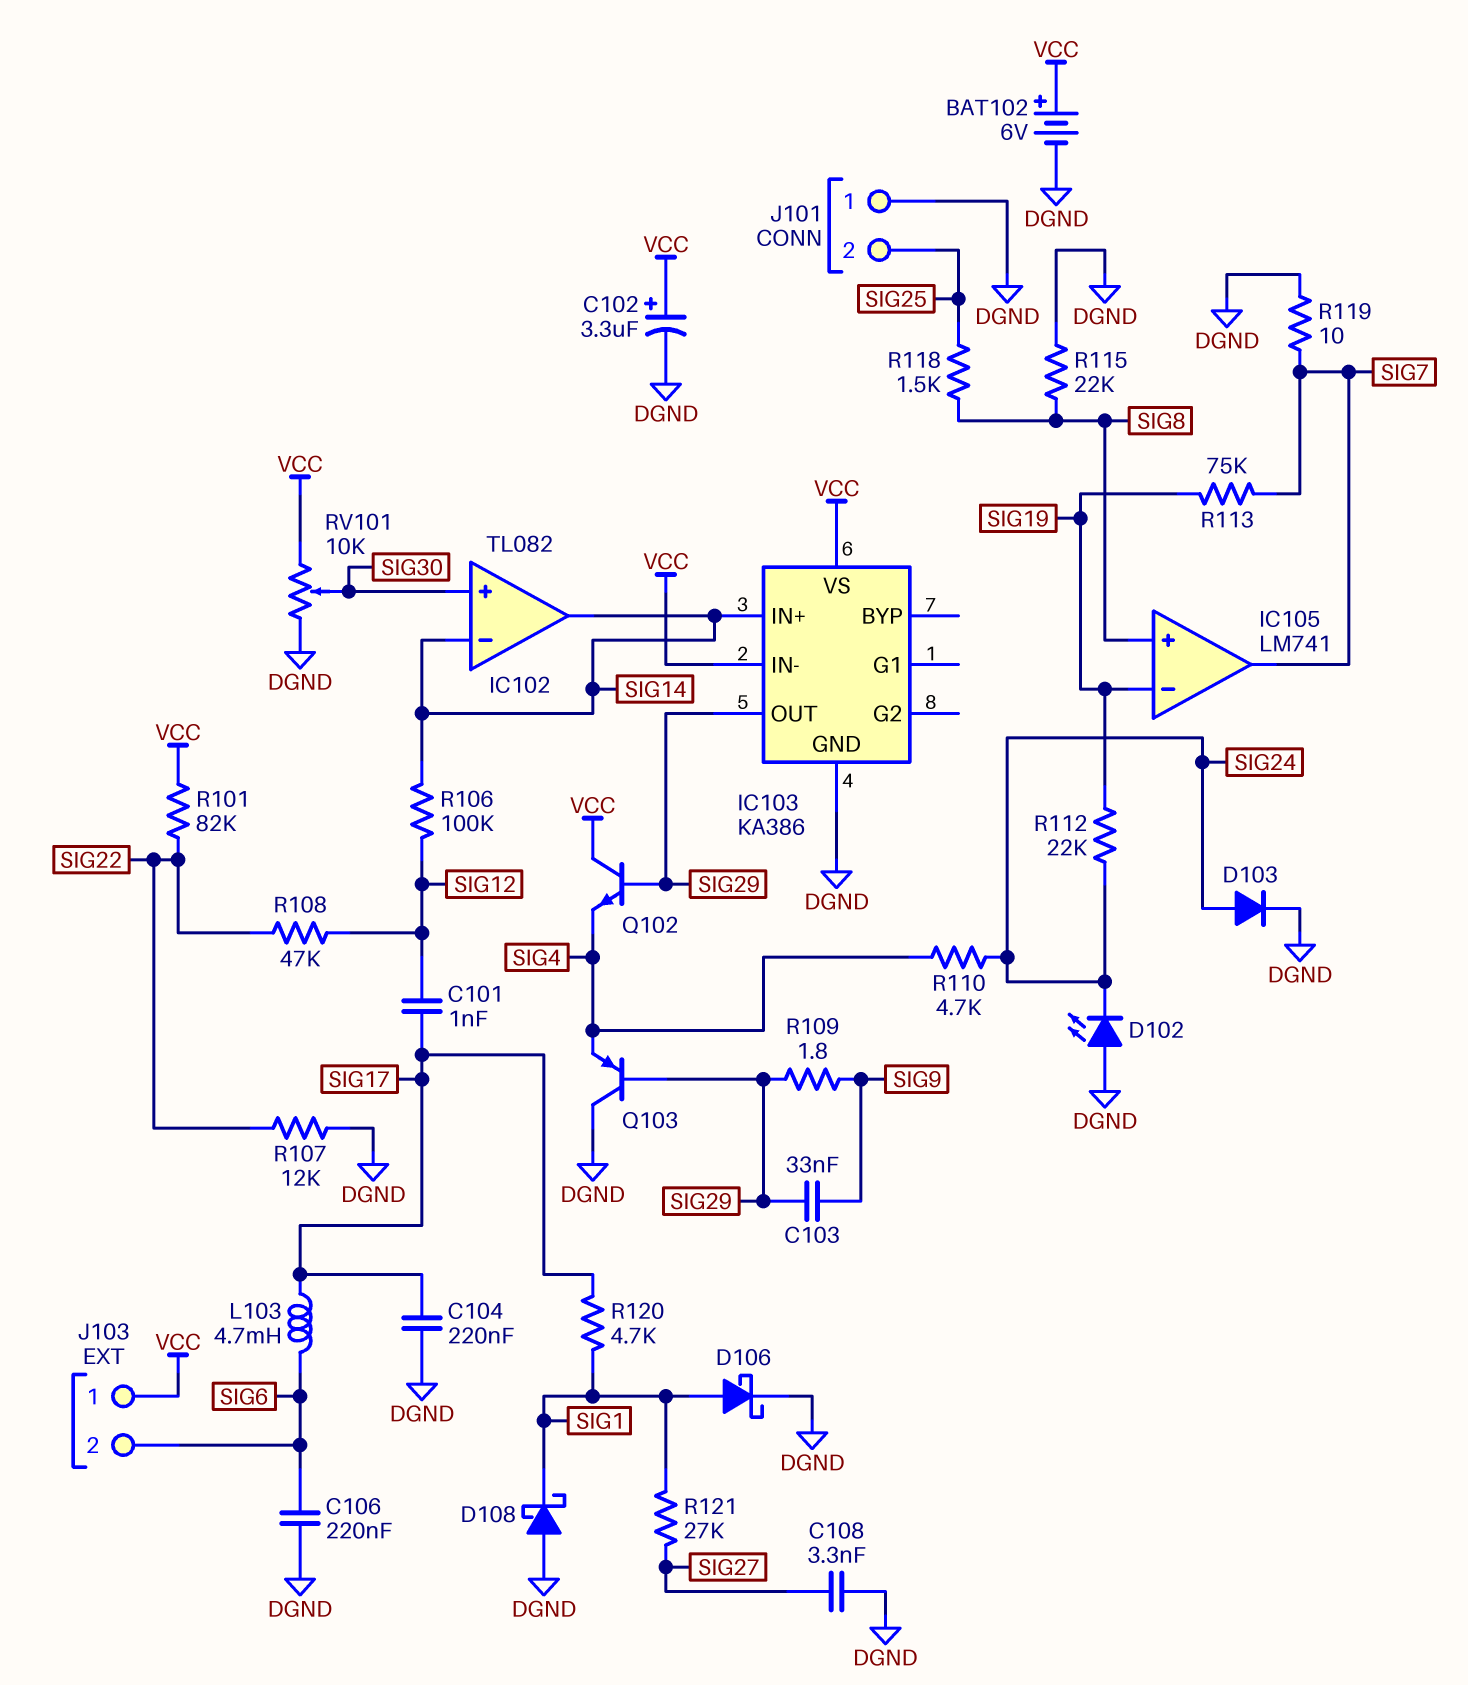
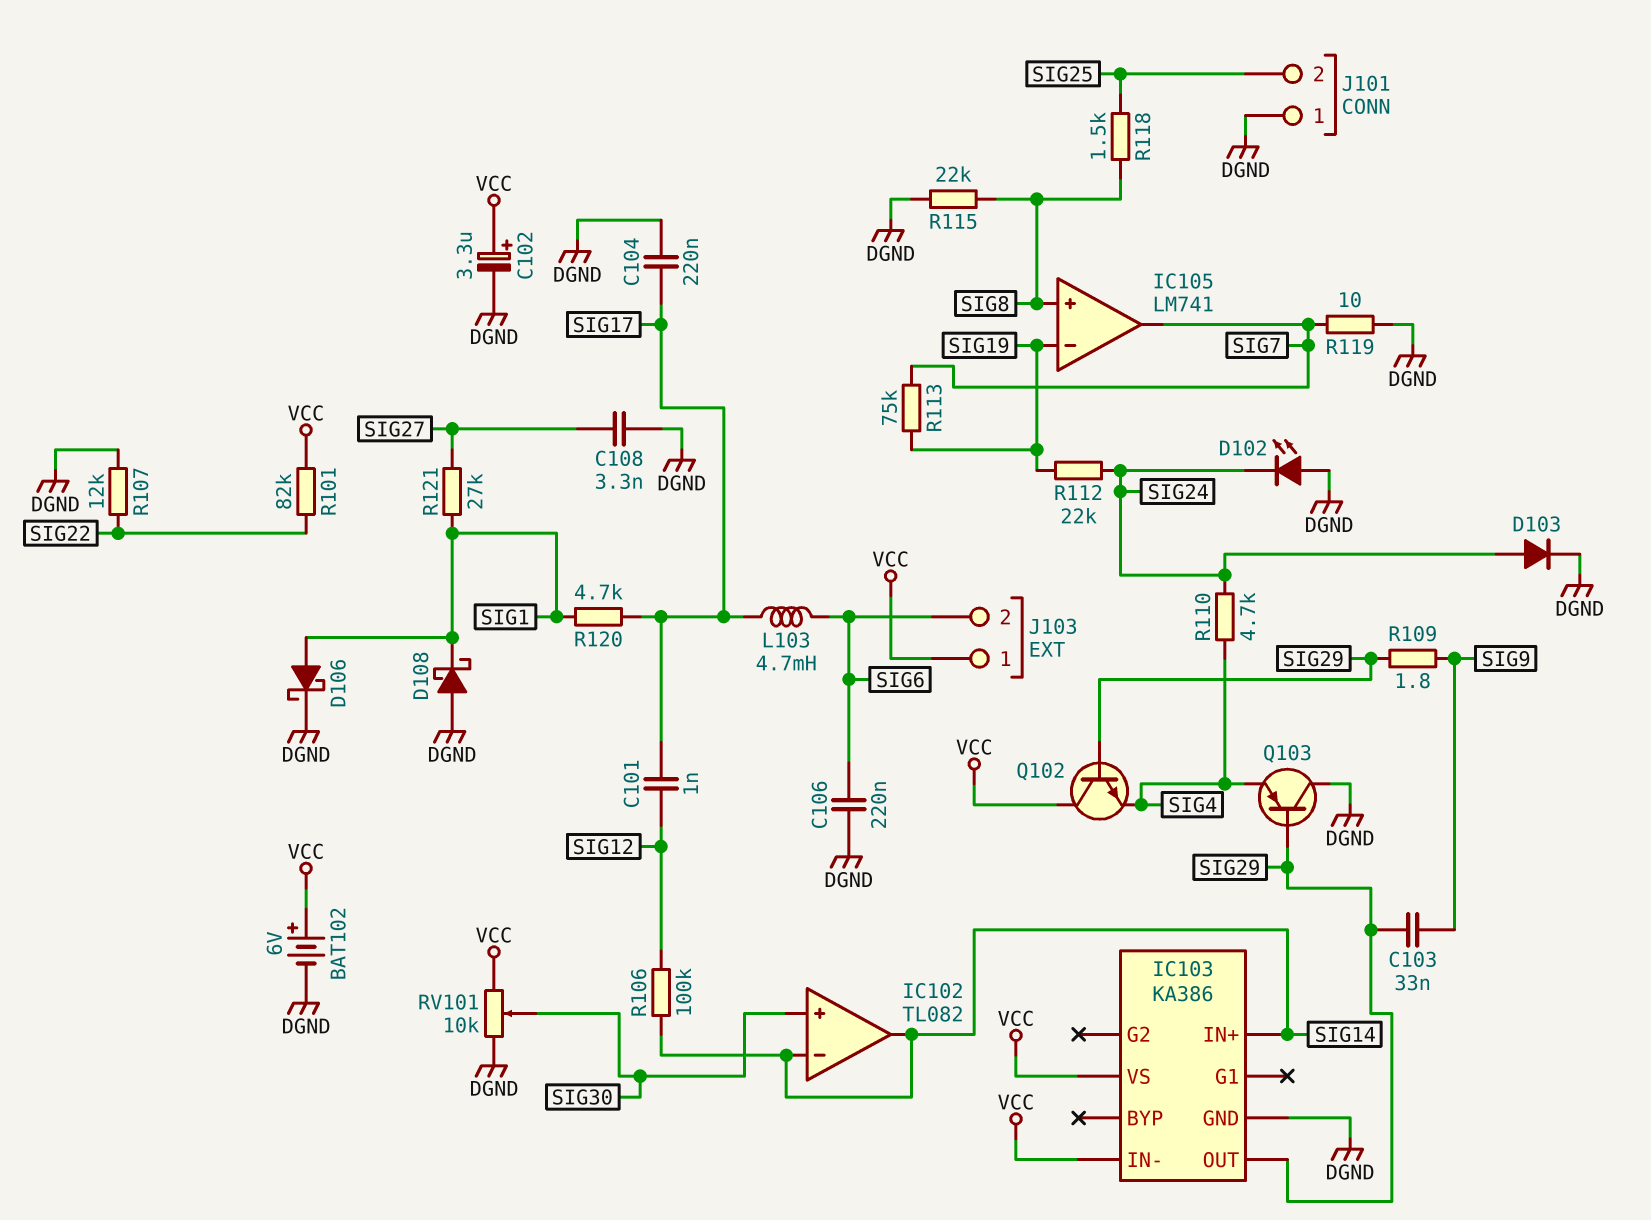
R108: 47k (SIG12, SIG22) -> none

